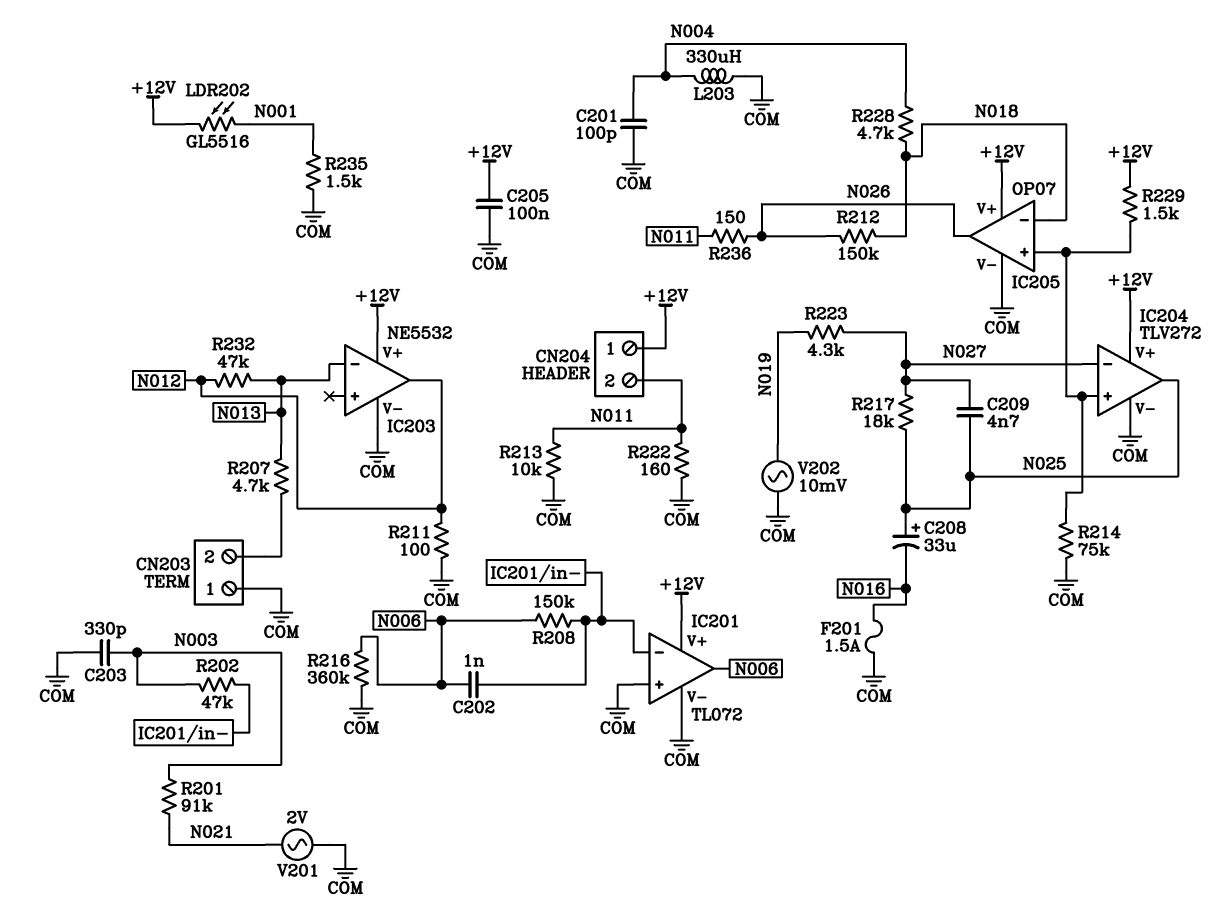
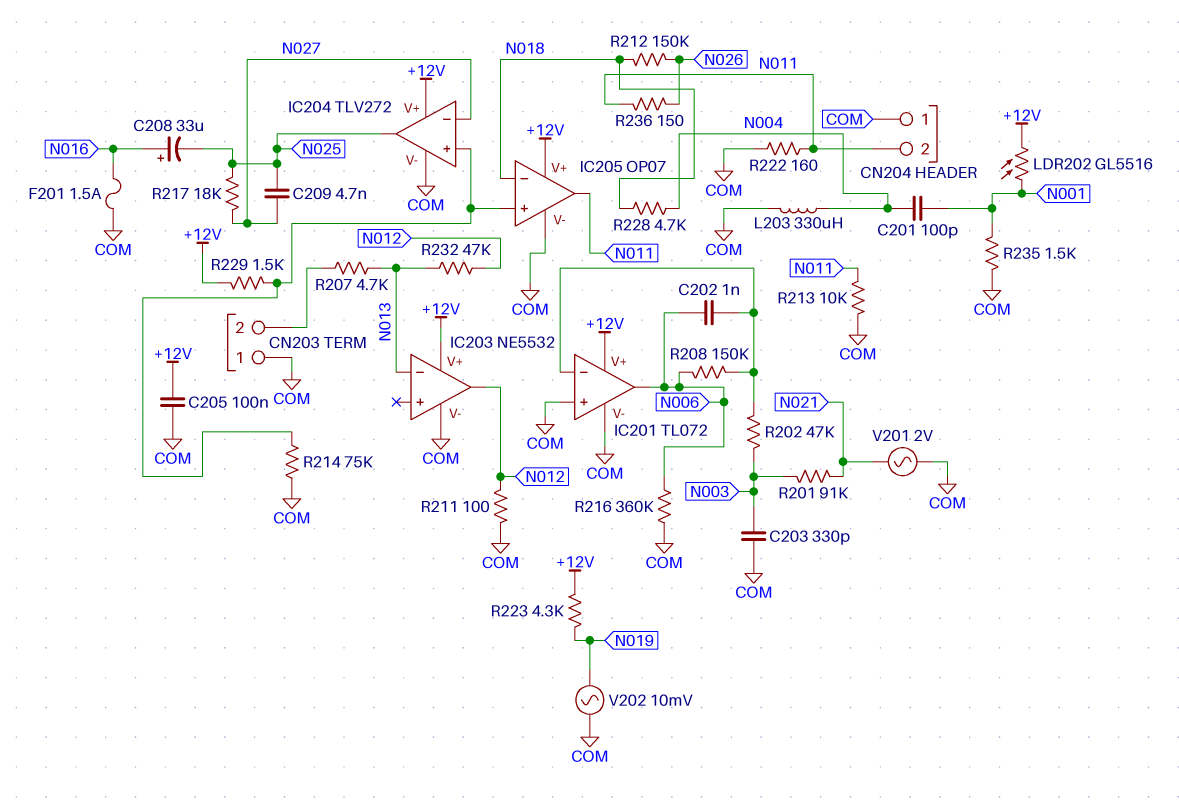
C201: 100pF (COM, N004) -> 100pF (N001, N004)
C208: 33uF (plus N025, minus N016) -> 33uF (plus N016, minus N025)
CN204 pin 1: +12V -> COM
IC205 pin out: N026 -> N011
R223: 4.3k (N019, N027) -> 4.3k (+12V, N019)

